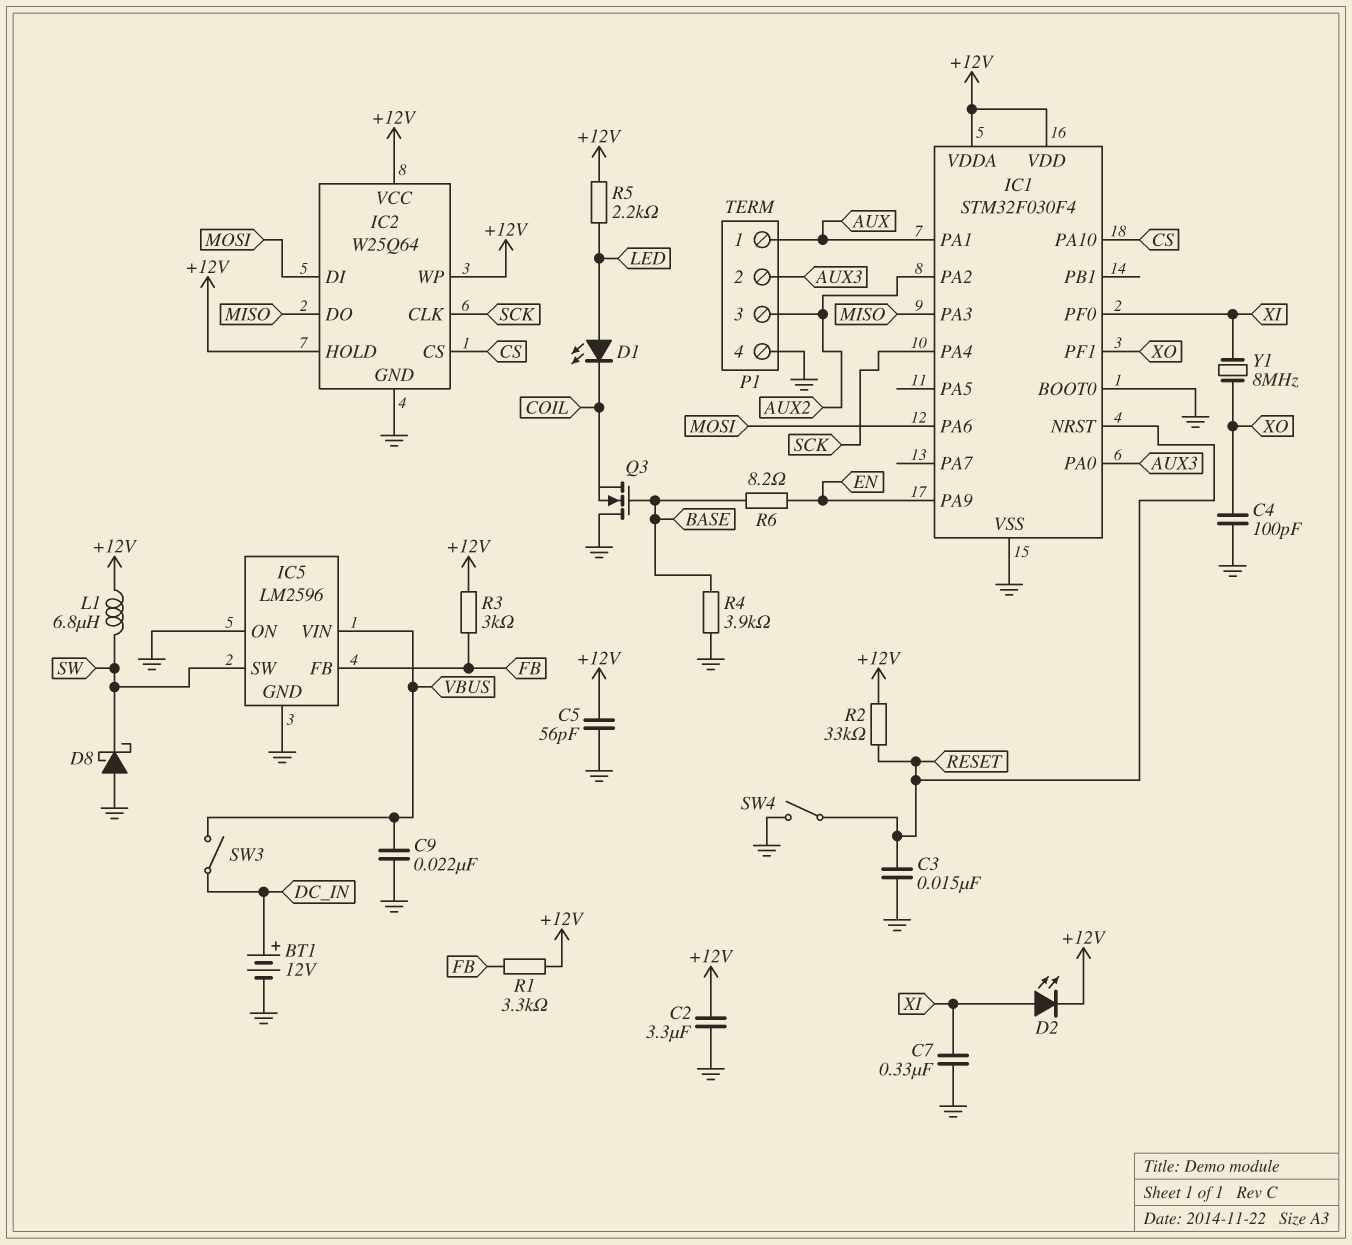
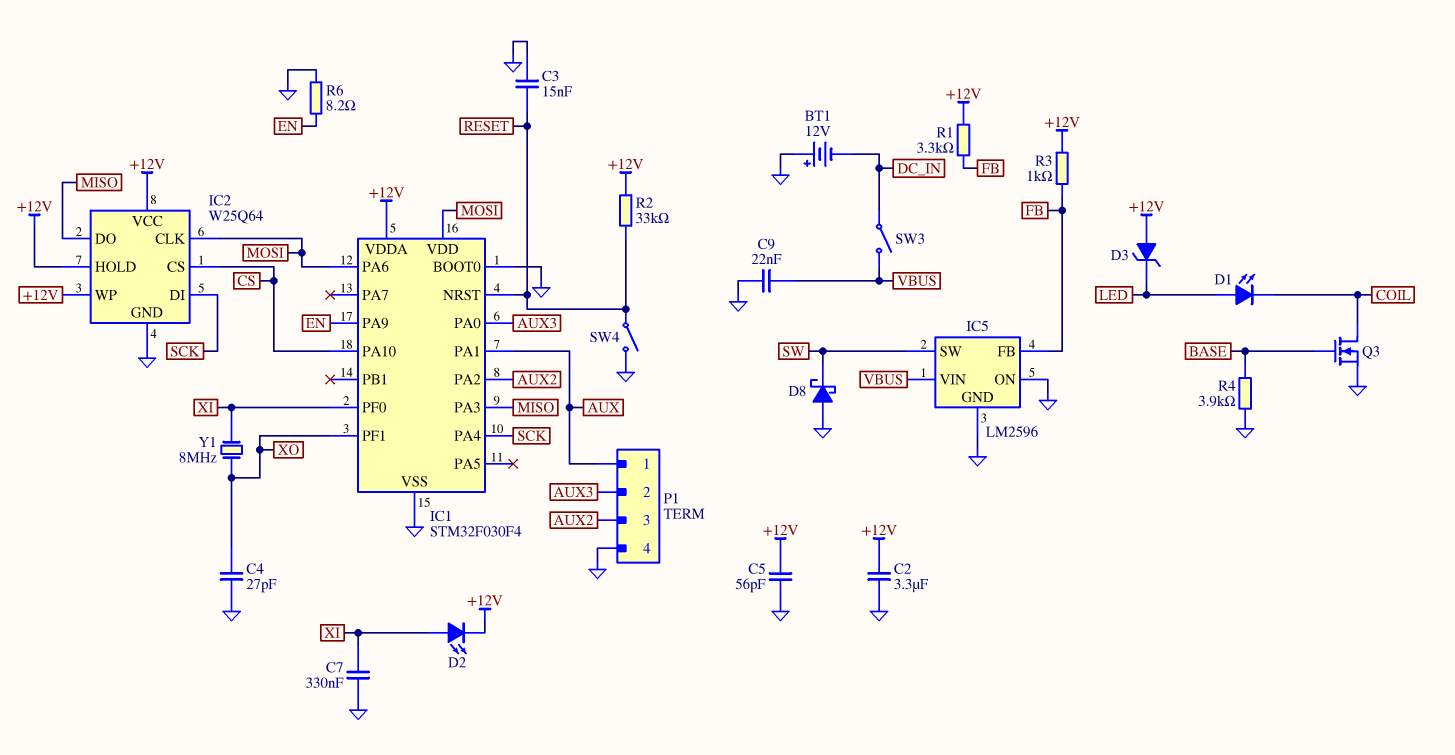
BT1: 12V (plus DC_IN, minus GND) -> 12V (plus GND, minus DC_IN)
C4: 100pF (GND, XO) -> 27pF (GND, XO)
D3: none -> zener (A +12V, K LED)
IC1 pin VDD: +12V -> MOSI
IC2 pin CLK: SCK -> MOSI
IC2 pin DI: MOSI -> SCK
L1: 6.8uH (+12V, SW) -> none
Q3: NMOS (G BASE, D GND, S COIL) -> NMOS (G BASE, D COIL, S GND)
R3: 3k (+12V, FB) -> 1k (+12V, FB)
R5: 2.2k (+12V, LED) -> none
R6: 8.2 (BASE, EN) -> 8.2 (EN, GND)

